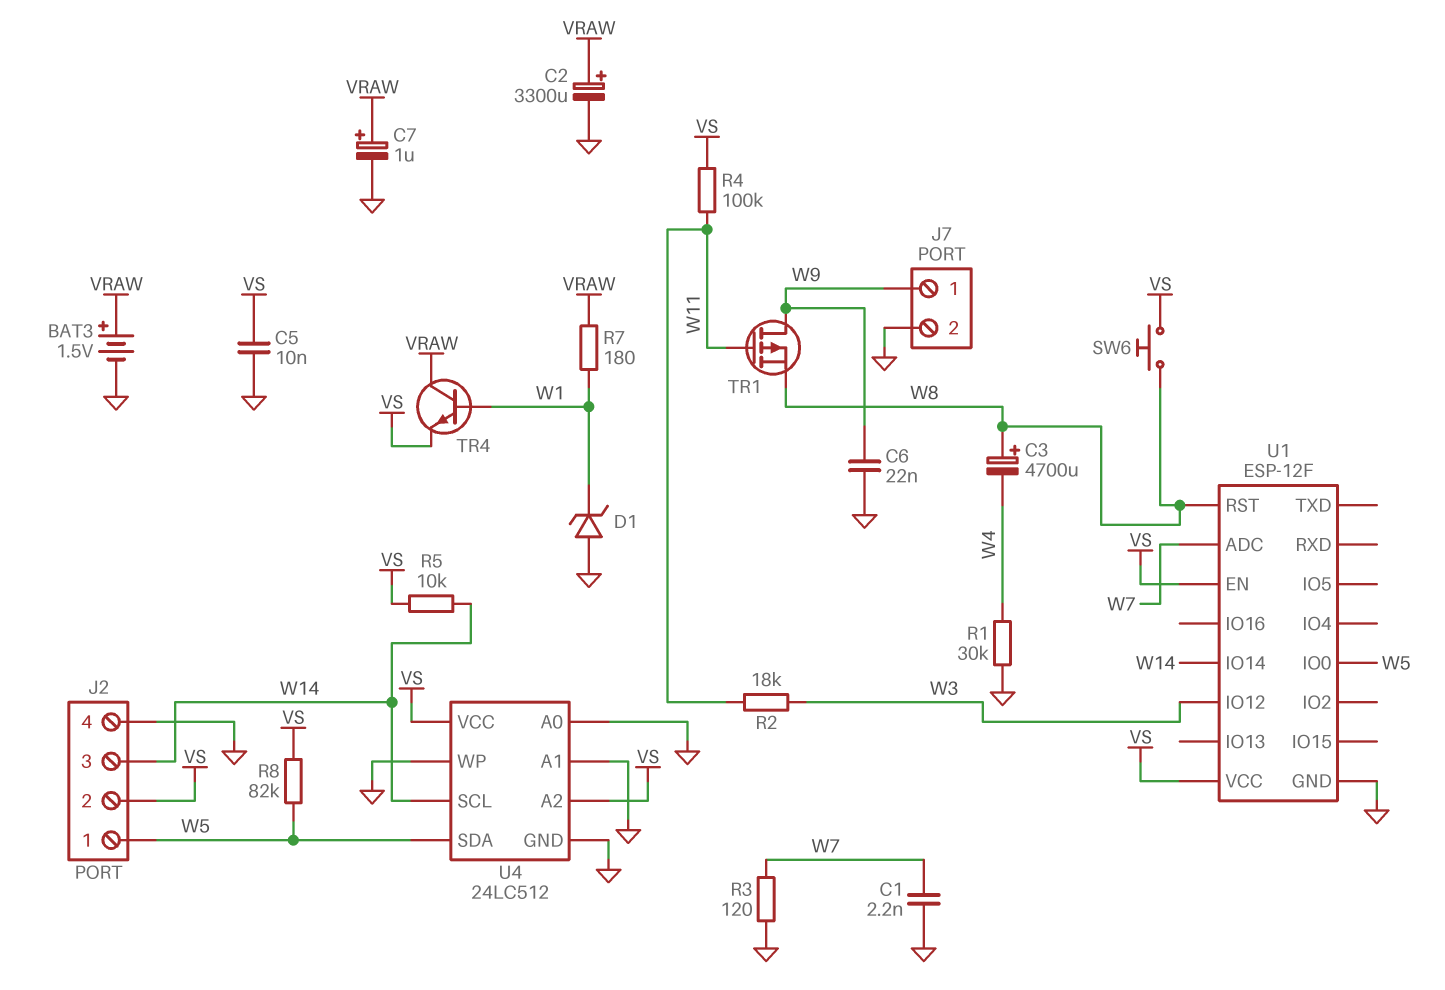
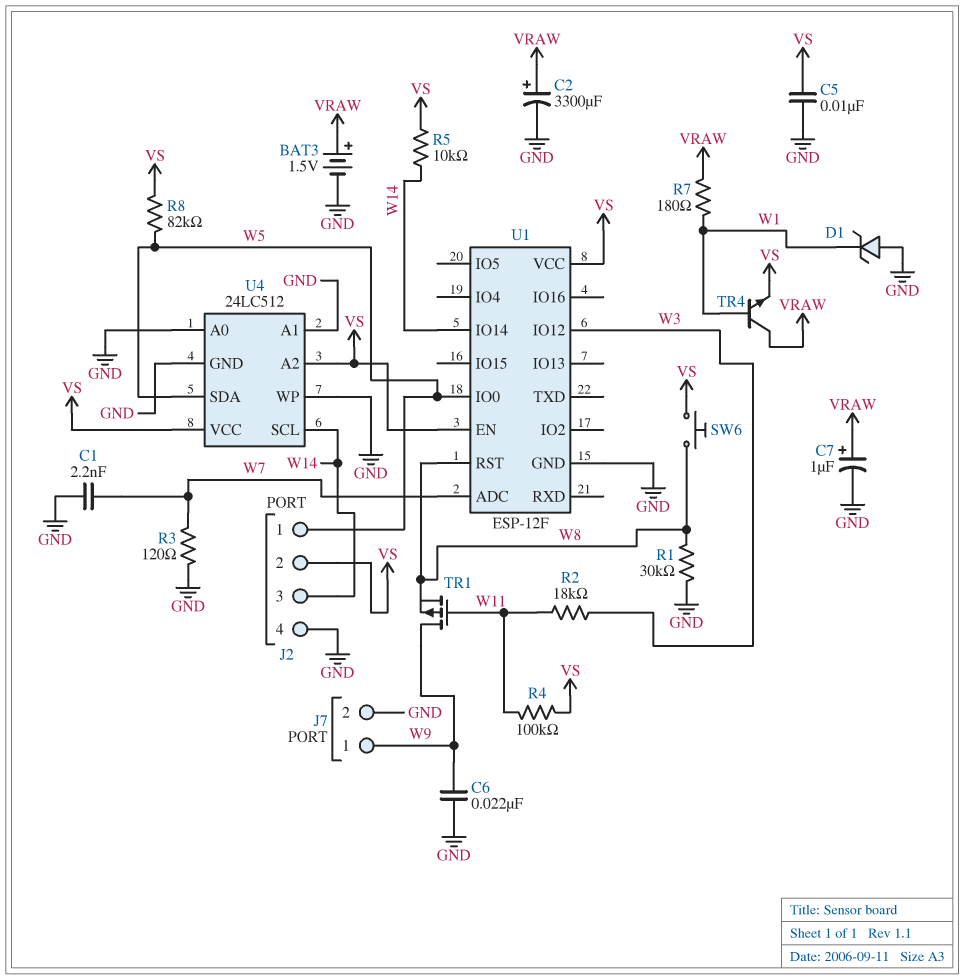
C3: 4700uF (plus W8, minus W4) -> none
R1: 30k (GND, W4) -> 30k (GND, W8)

